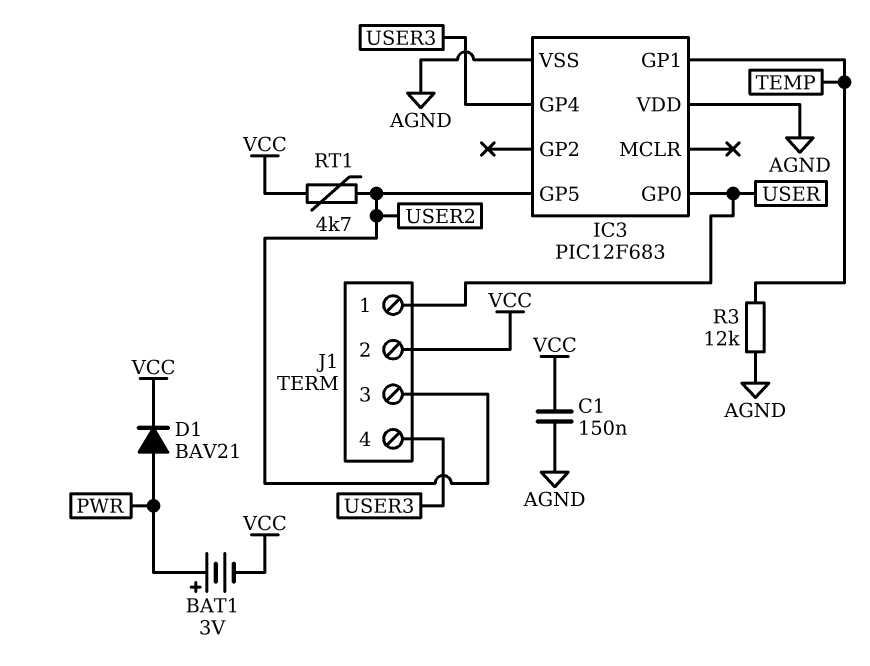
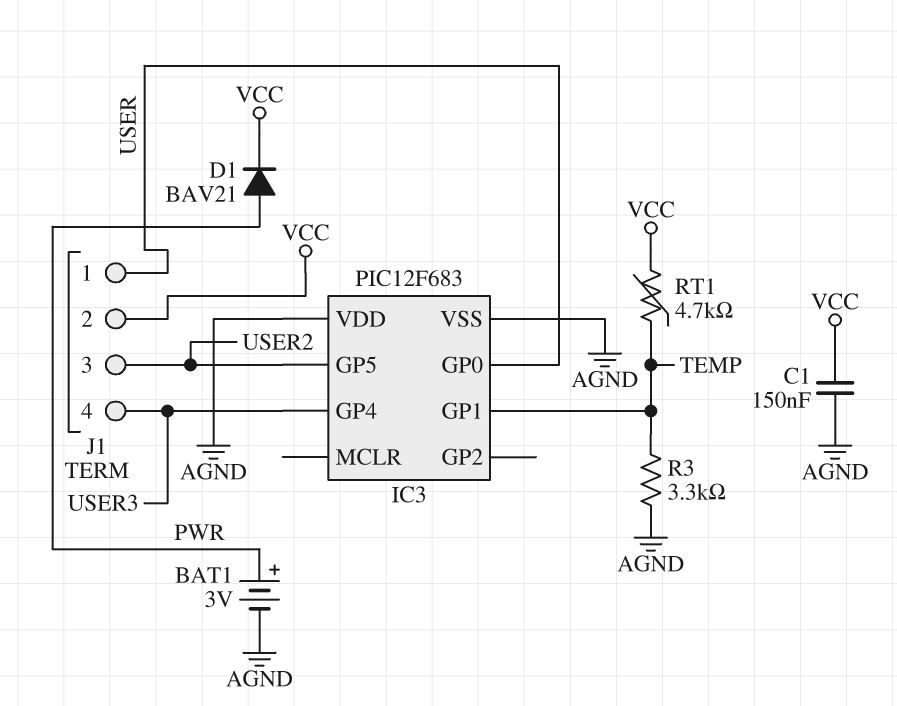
BAT1: 3V (plus PWR, minus VCC) -> 3V (plus PWR, minus AGND)
R3: 12k (AGND, TEMP) -> 3.3k (AGND, TEMP)
RT1: 4.7k (USER2, VCC) -> 4.7k (TEMP, VCC)

